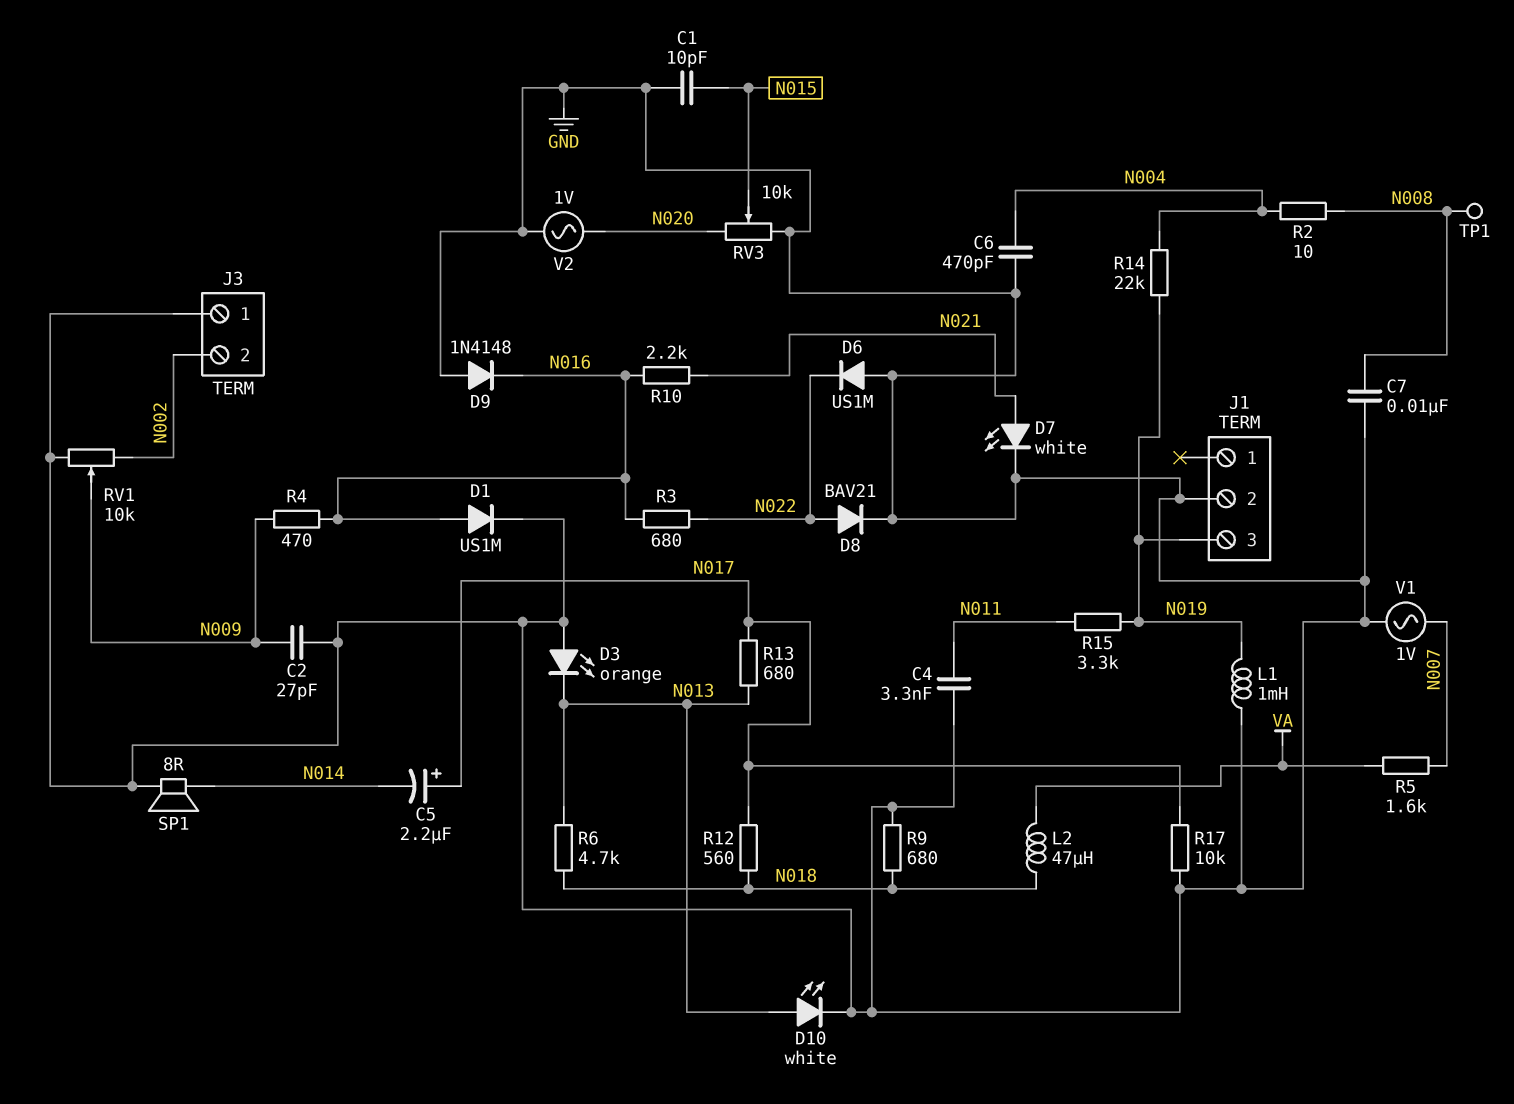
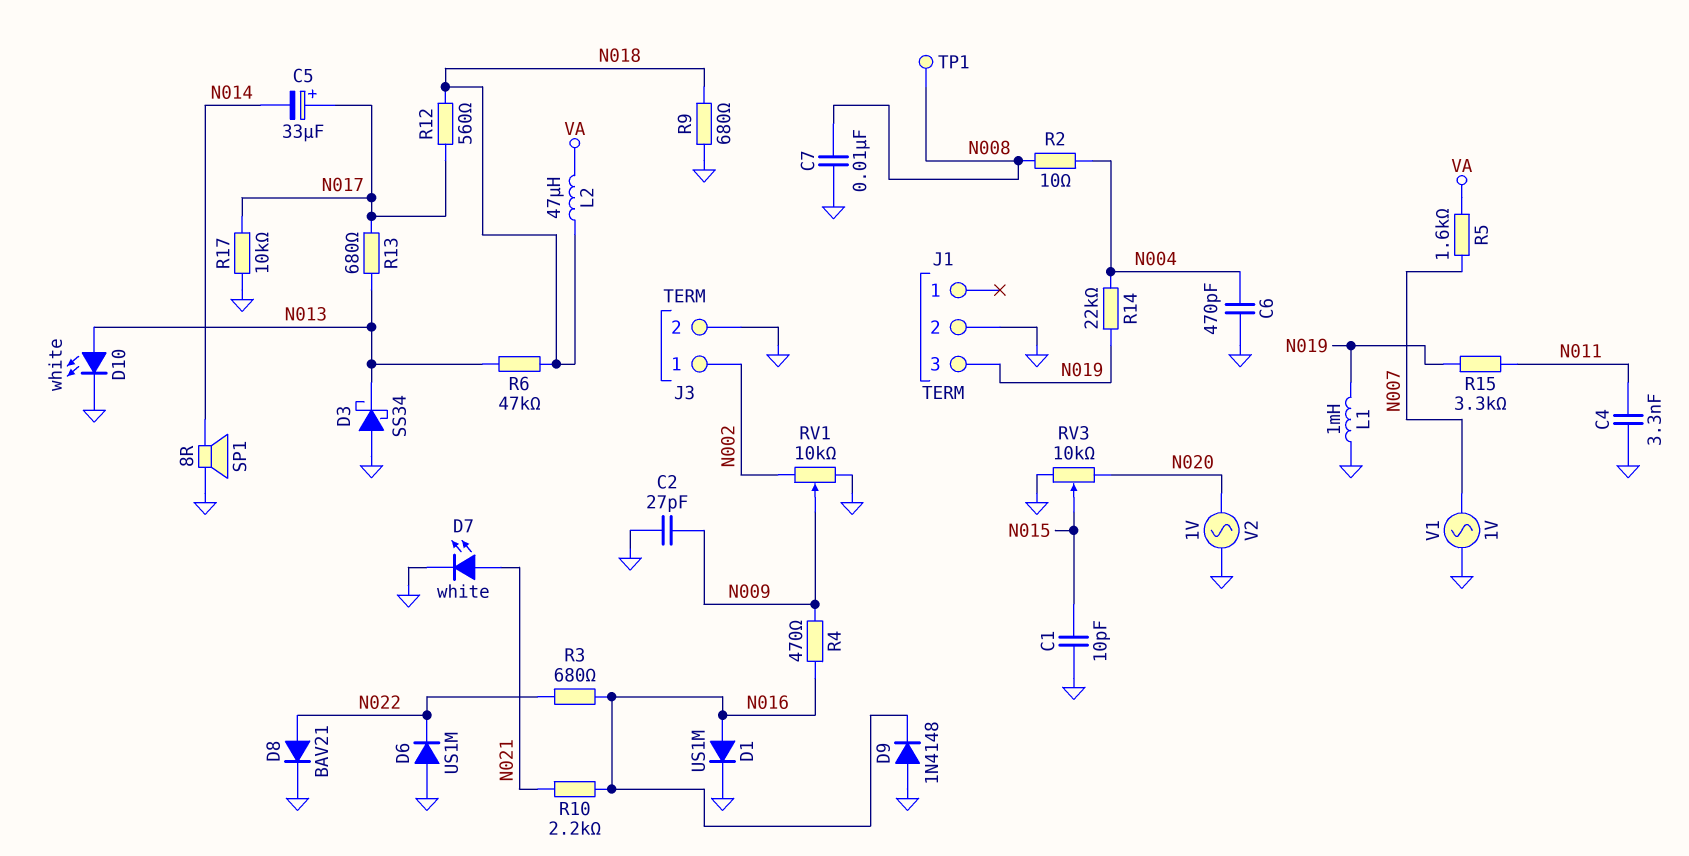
C5: 2.2uF (plus N017, minus N014) -> 33uF (plus N017, minus N014)
D3: LED orange (A GND, K N013) -> schottky SS34 (A GND, K N013)
J3 pin 1: GND -> N002
J3 pin 2: N002 -> GND
R6: 4.7k (N013, N018) -> 47k (N013, N018)

